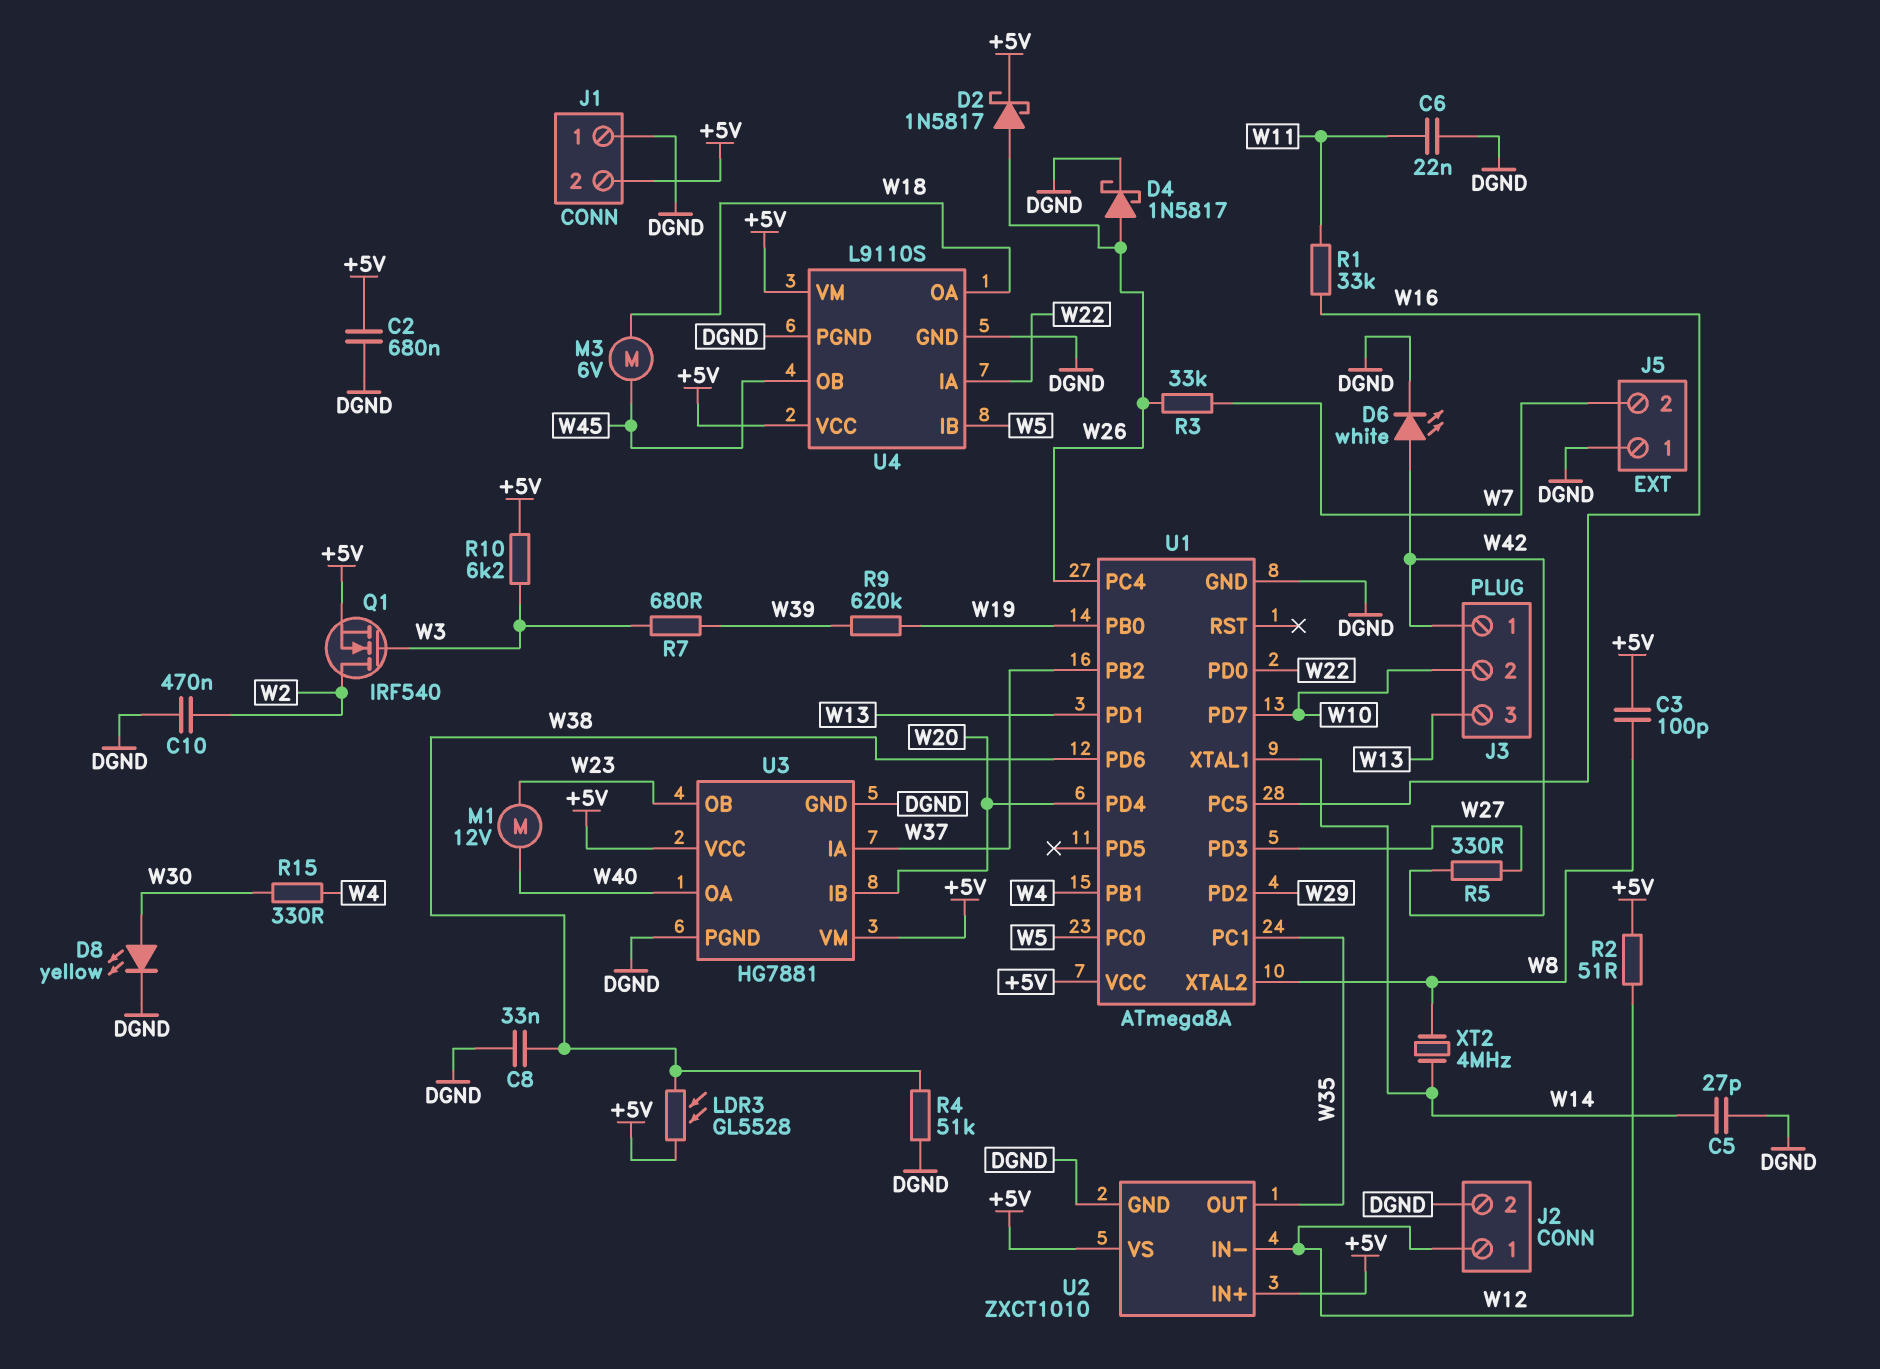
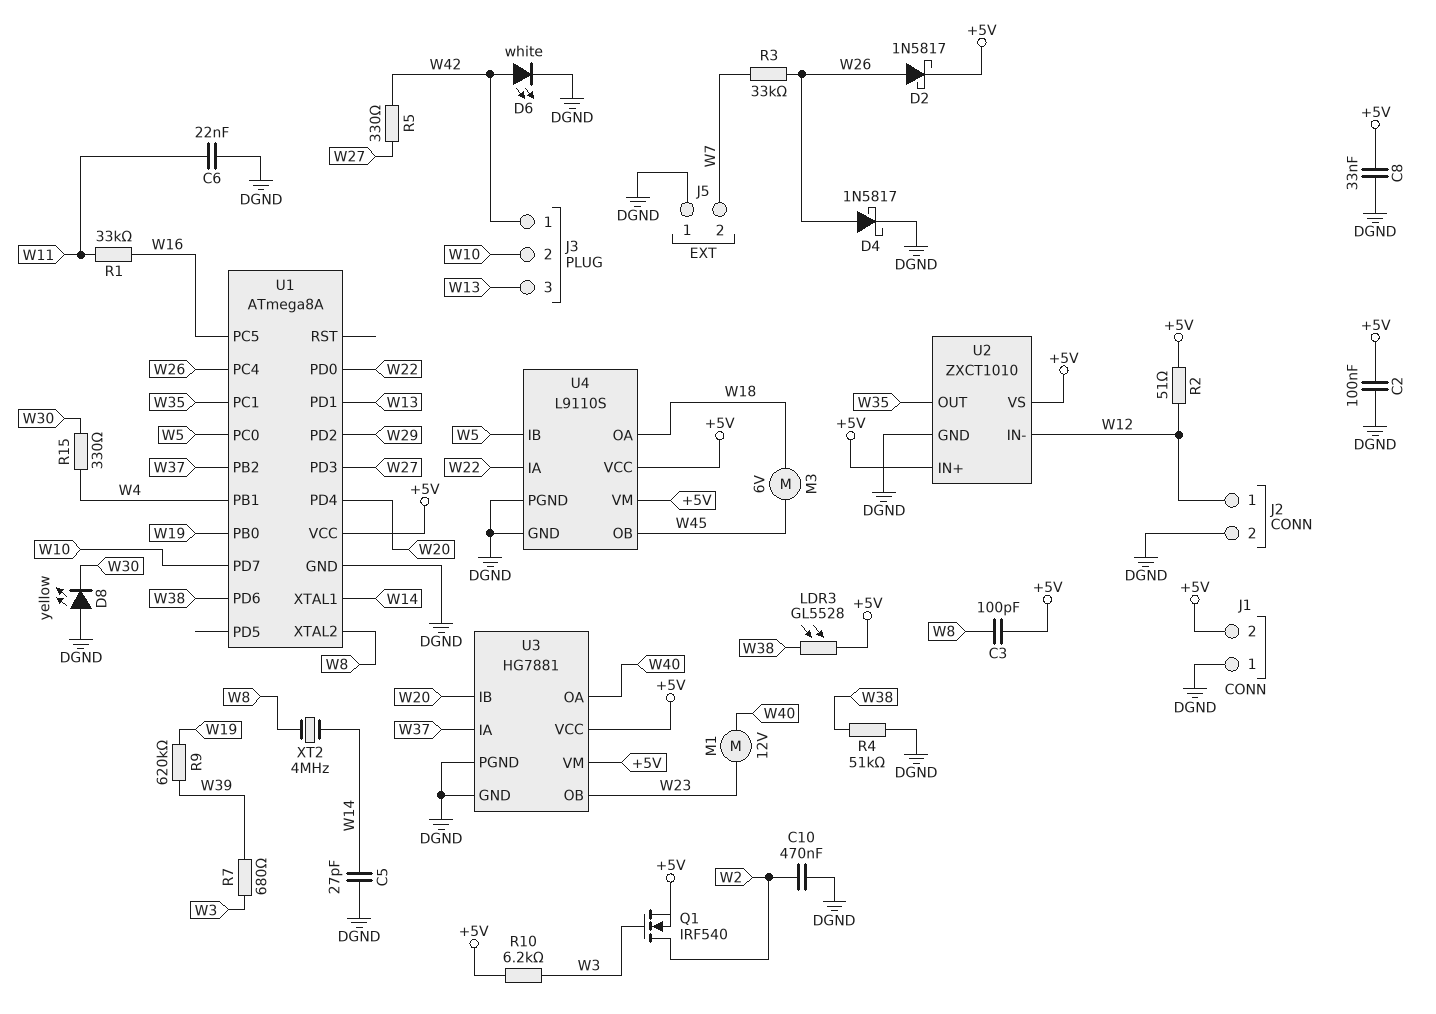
C2: 680nF (+5V, DGND) -> 100nF (+5V, DGND)
C8: 33nF (DGND, W38) -> 33nF (+5V, DGND)
D8: LED yellow (A W30, K DGND) -> LED yellow (A DGND, K W30)

